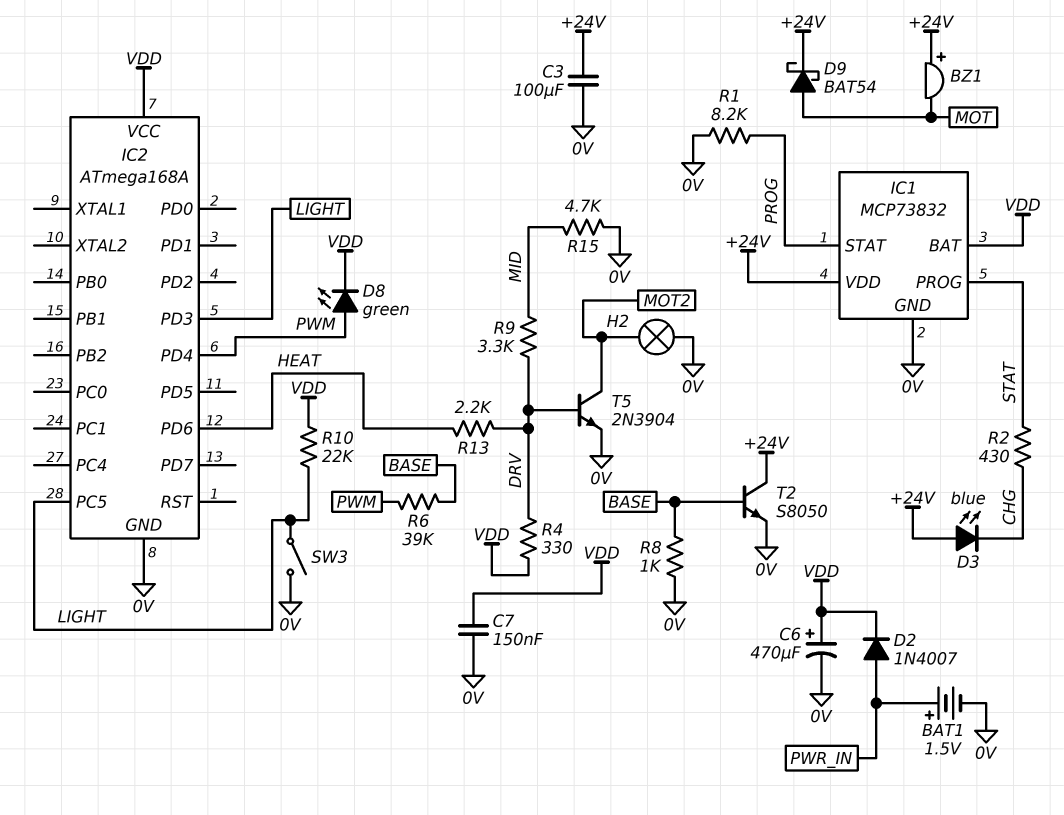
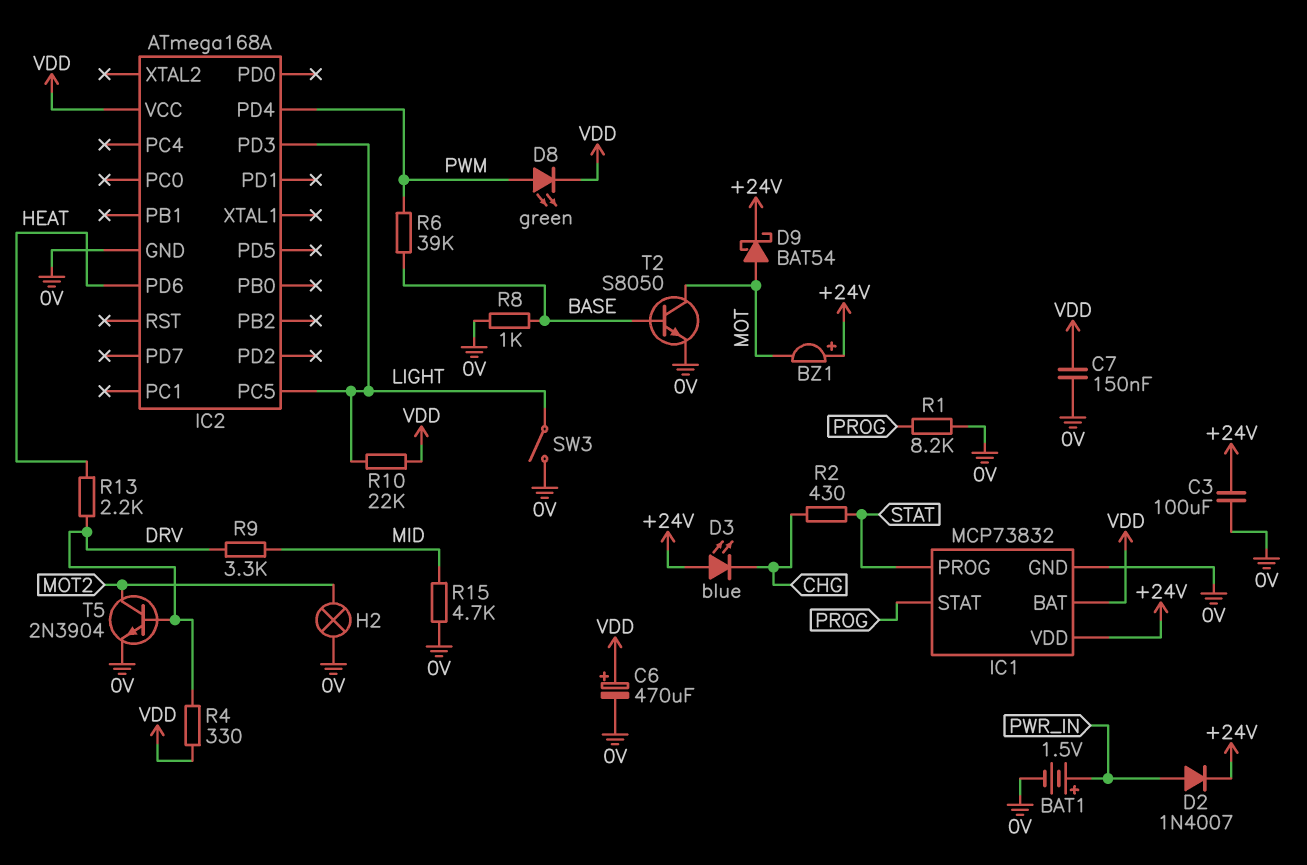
D2: diode 1N4007 (A PWR_IN, K VDD) -> diode 1N4007 (A PWR_IN, K +24V)
T2: NPN S8050 (B BASE, C +24V, E 0V) -> NPN S8050 (B BASE, C MOT, E 0V)

